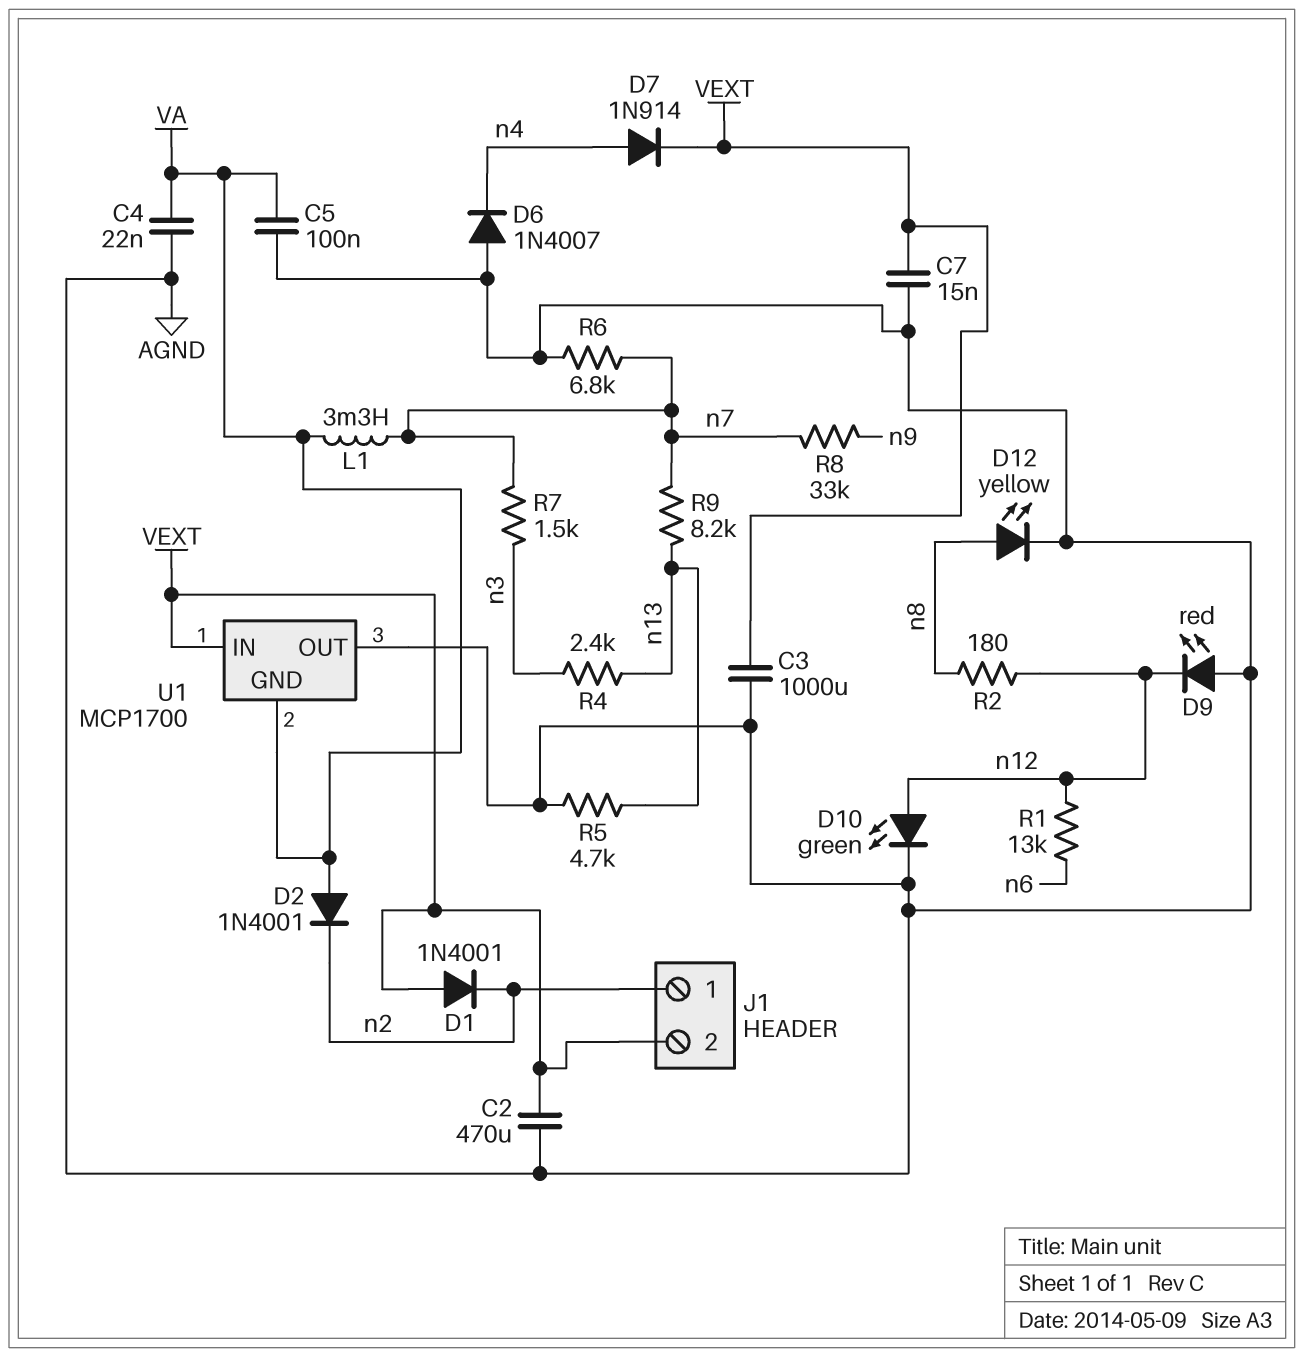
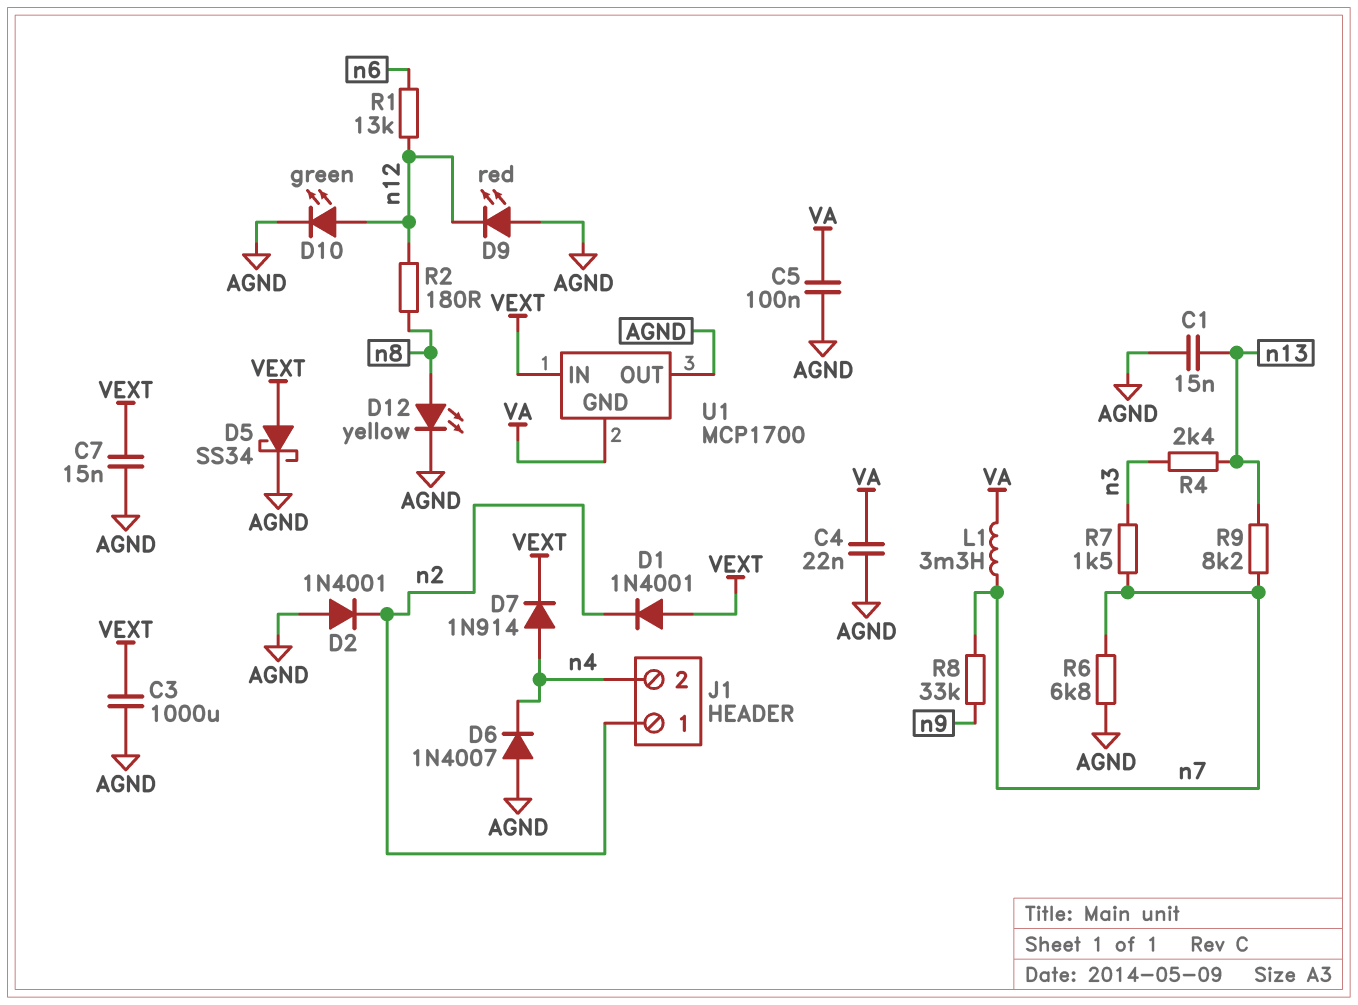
C1: none -> 15nF (AGND, n13)
C2: 470uF (AGND, VEXT) -> none
D2: diode 1N4001 (A VA, K n2) -> diode 1N4001 (A AGND, K n2)
D5: none -> schottky SS34 (A VEXT, K AGND)
J1 pin 2: VEXT -> n4
R5: 4.7k (AGND, n13) -> none

